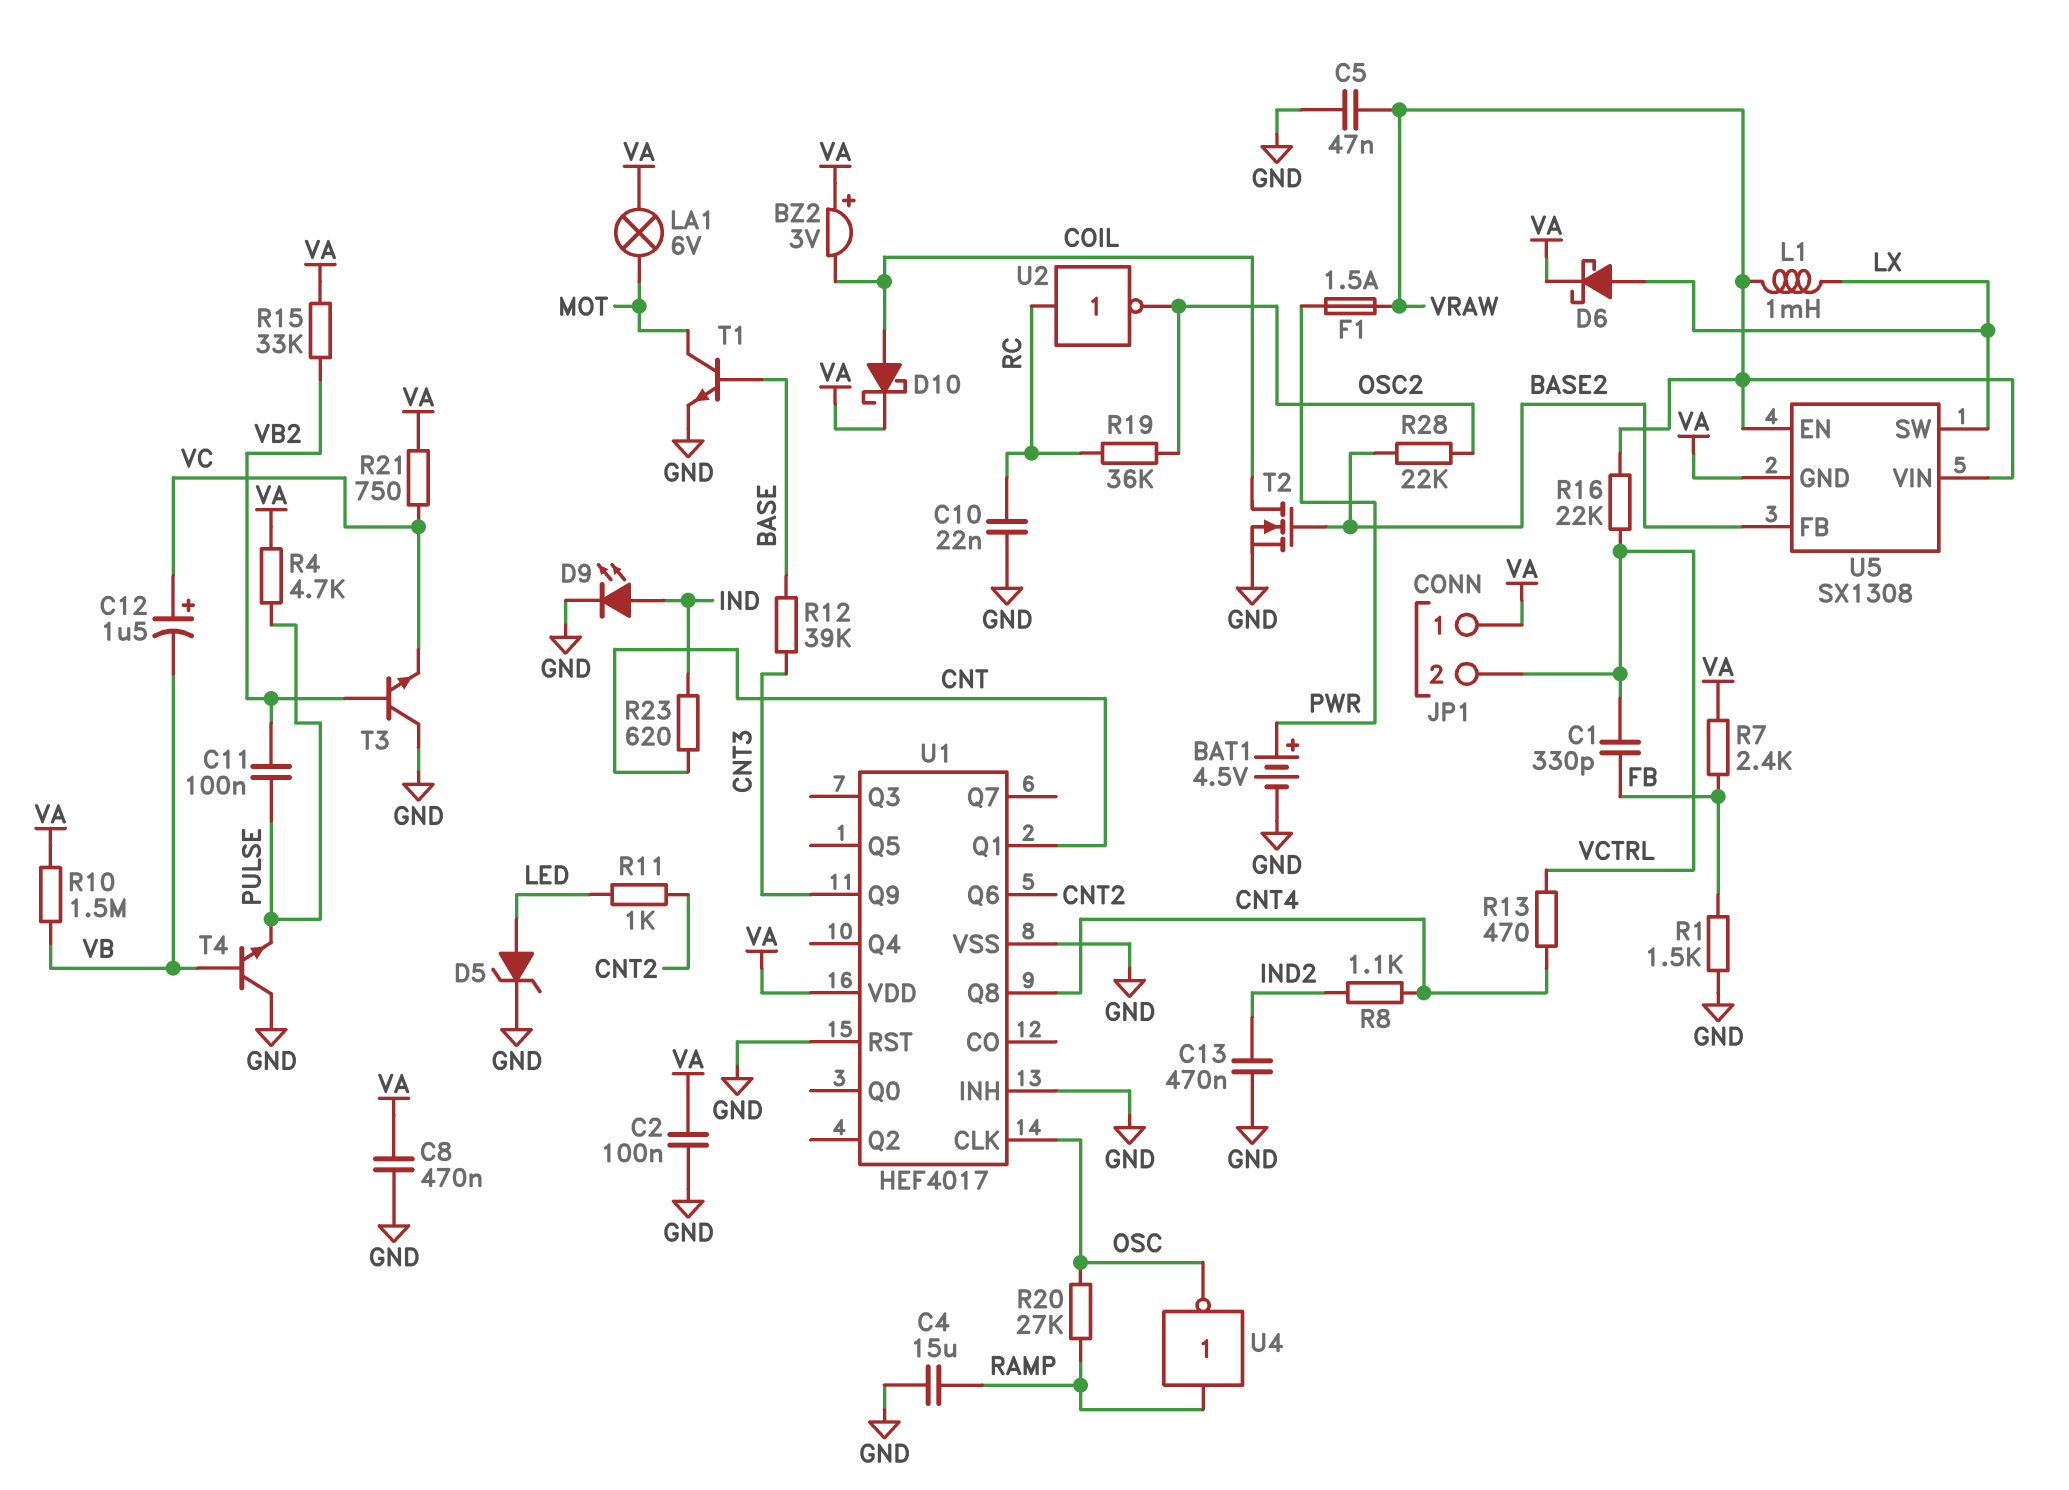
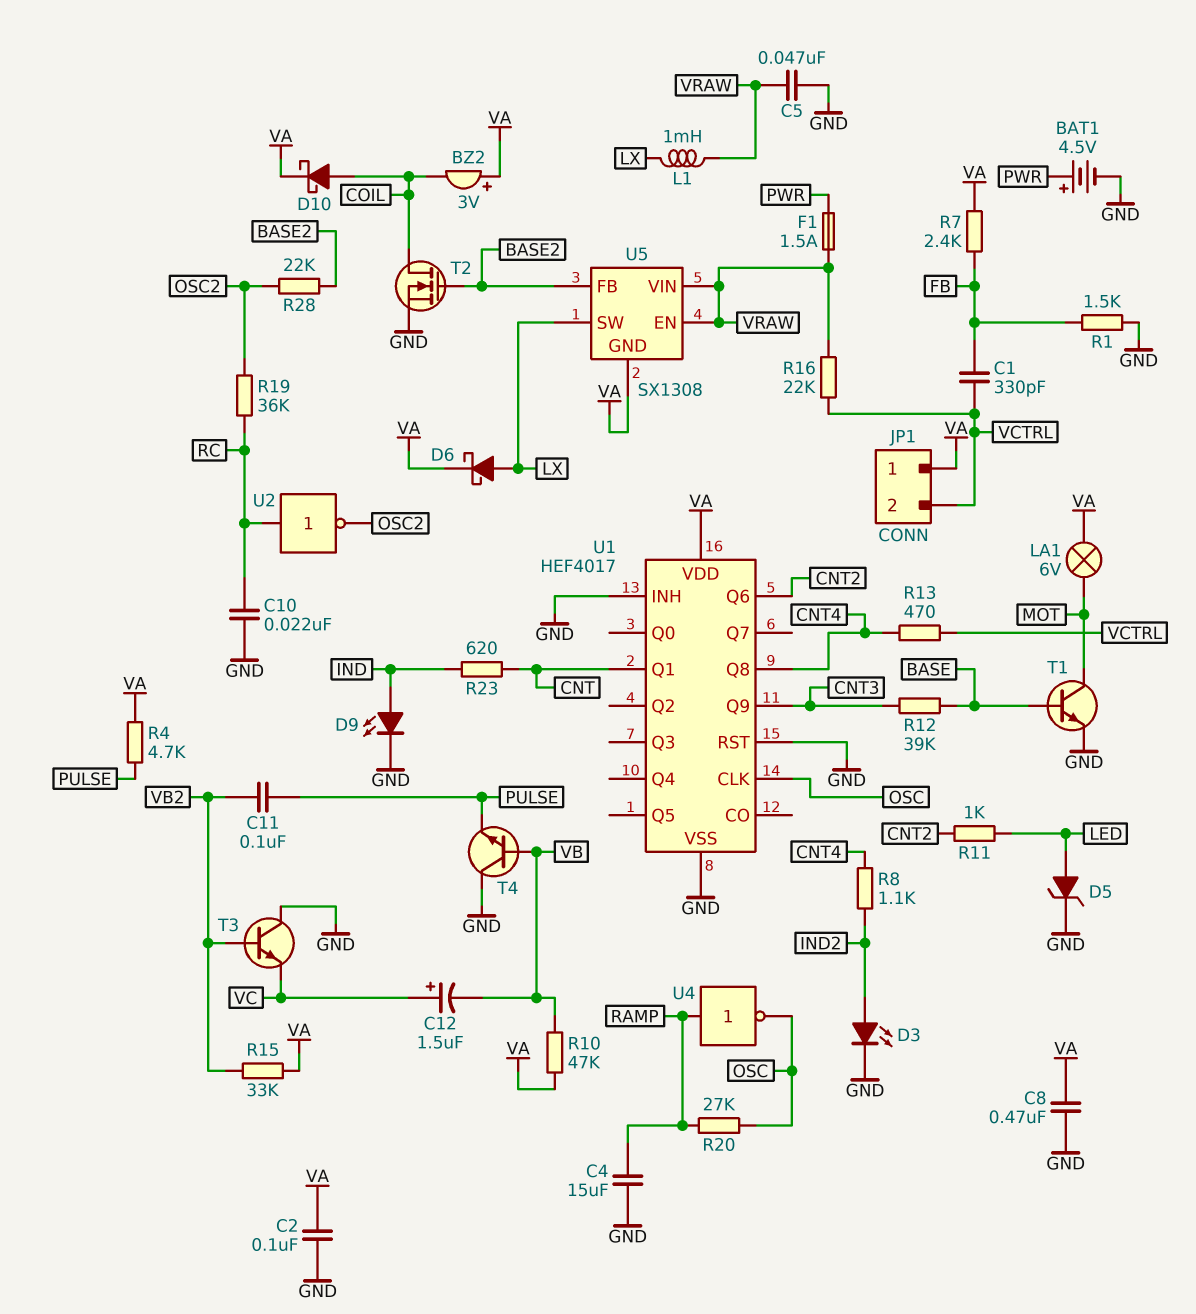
C13: 470nF (GND, IND2) -> none
D3: none -> LED (A IND2, K GND)
R10: 1.5M (VA, VB) -> 47k (VA, VB)
R21: 750 (VA, VC) -> none

